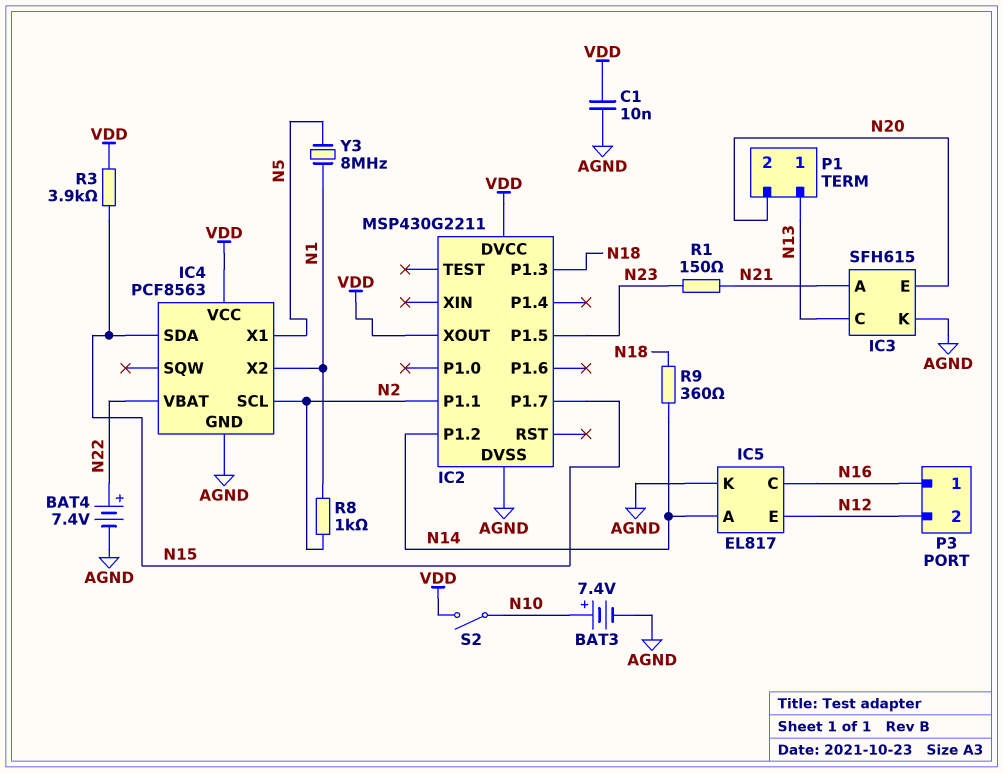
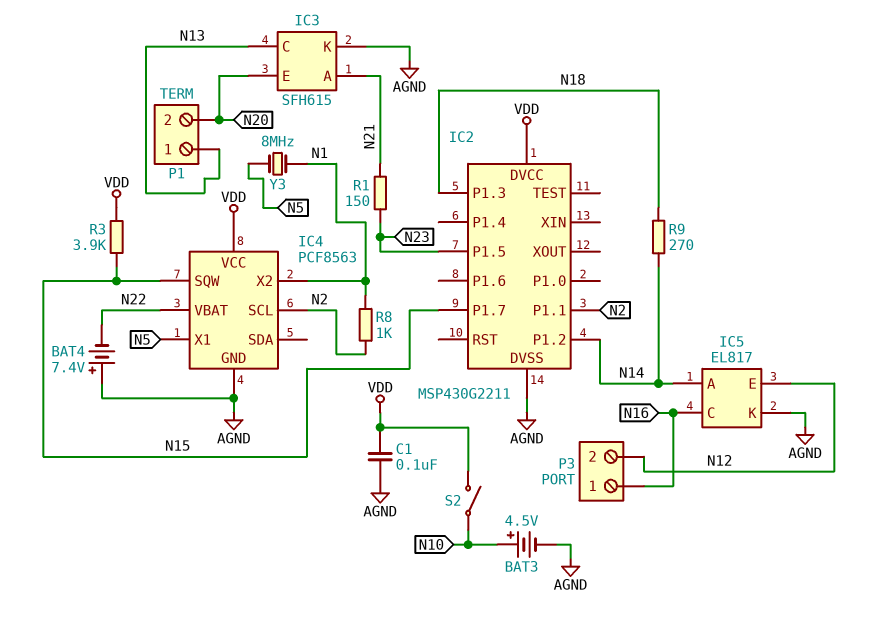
BAT3: 7.4V (plus N10, minus AGND) -> 4.5V (plus N10, minus AGND)
BAT4: 7.4V (plus N22, minus AGND) -> 7.4V (plus AGND, minus N22)
C1: 10nF (AGND, VDD) -> 100nF (AGND, VDD)
IC2 pin XOUT: VDD -> none
IC4 pin SDA: N15 -> none
IC4 pin SQW: none -> N15
R9: 360 (N14, N18) -> 270 (N14, N18)

